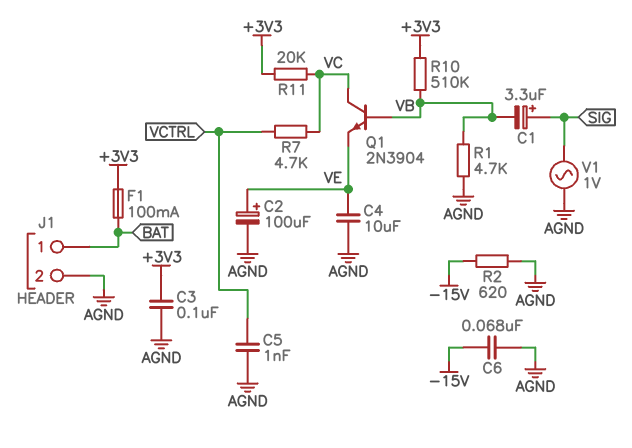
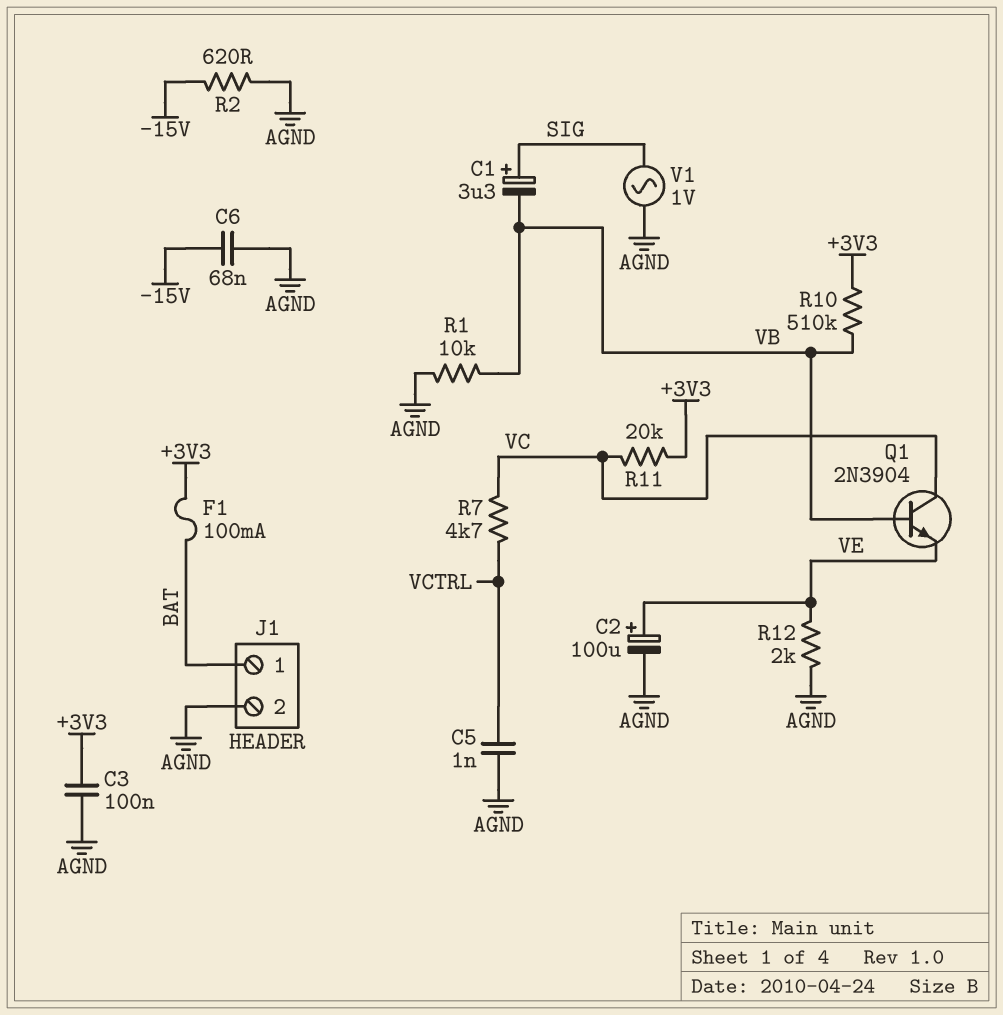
C4: 10uF (AGND, VE) -> none
R1: 4.7k (AGND, VB) -> 10k (AGND, VB)
R12: none -> 2k (AGND, VE)

